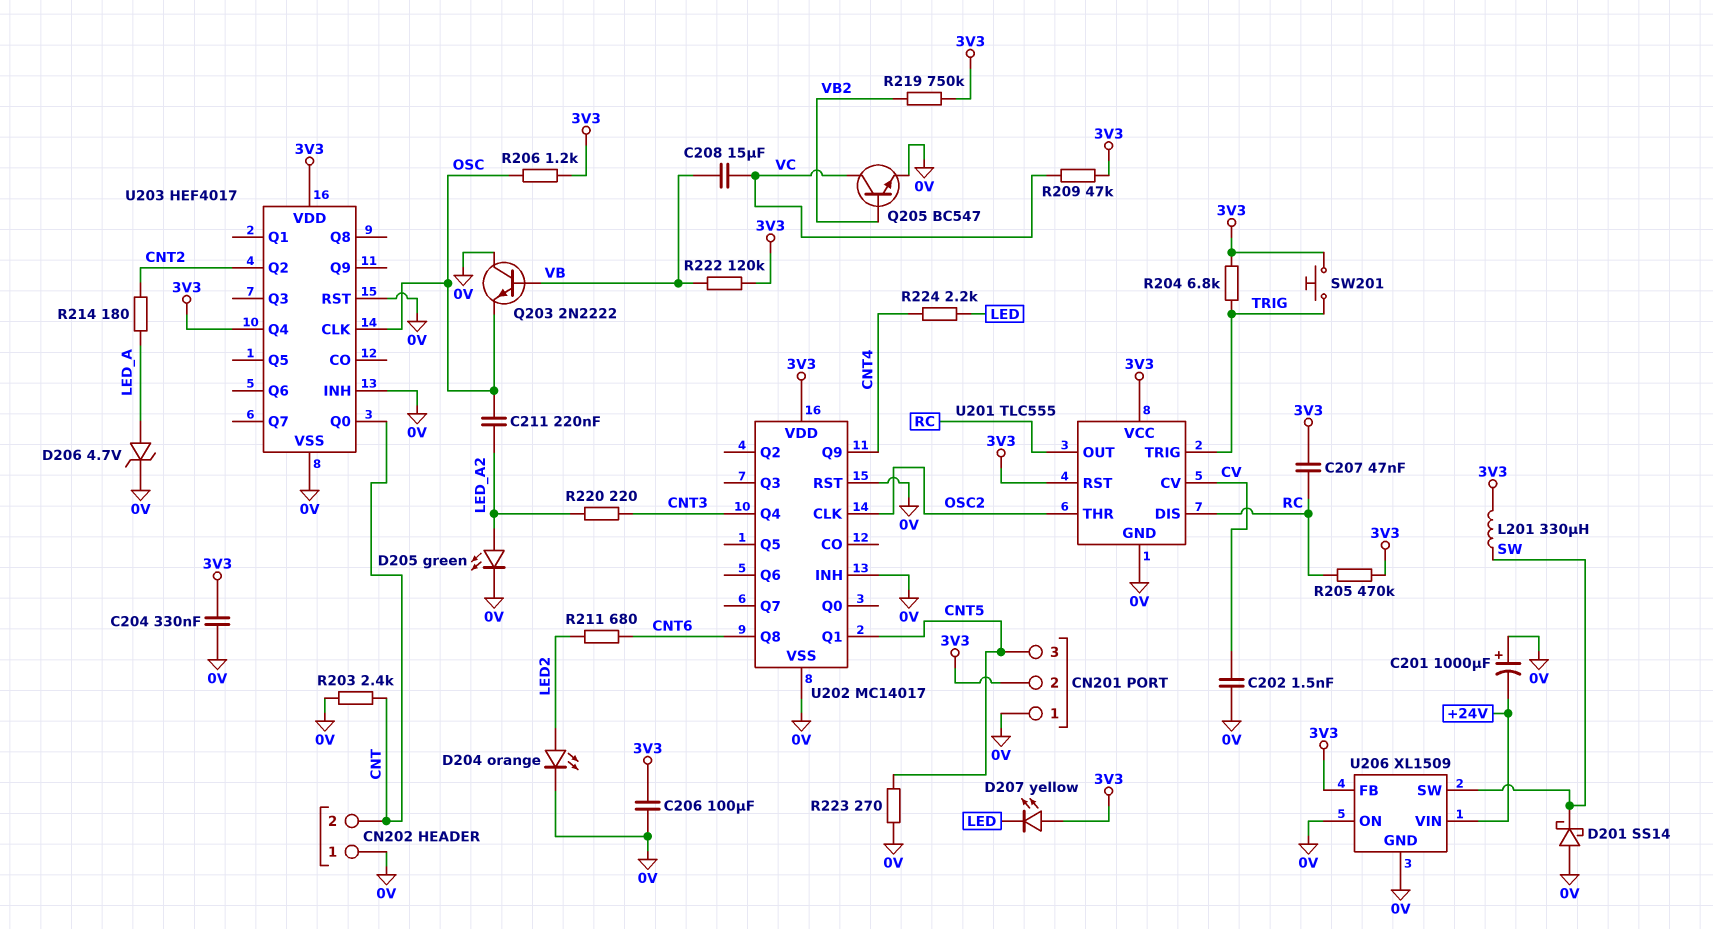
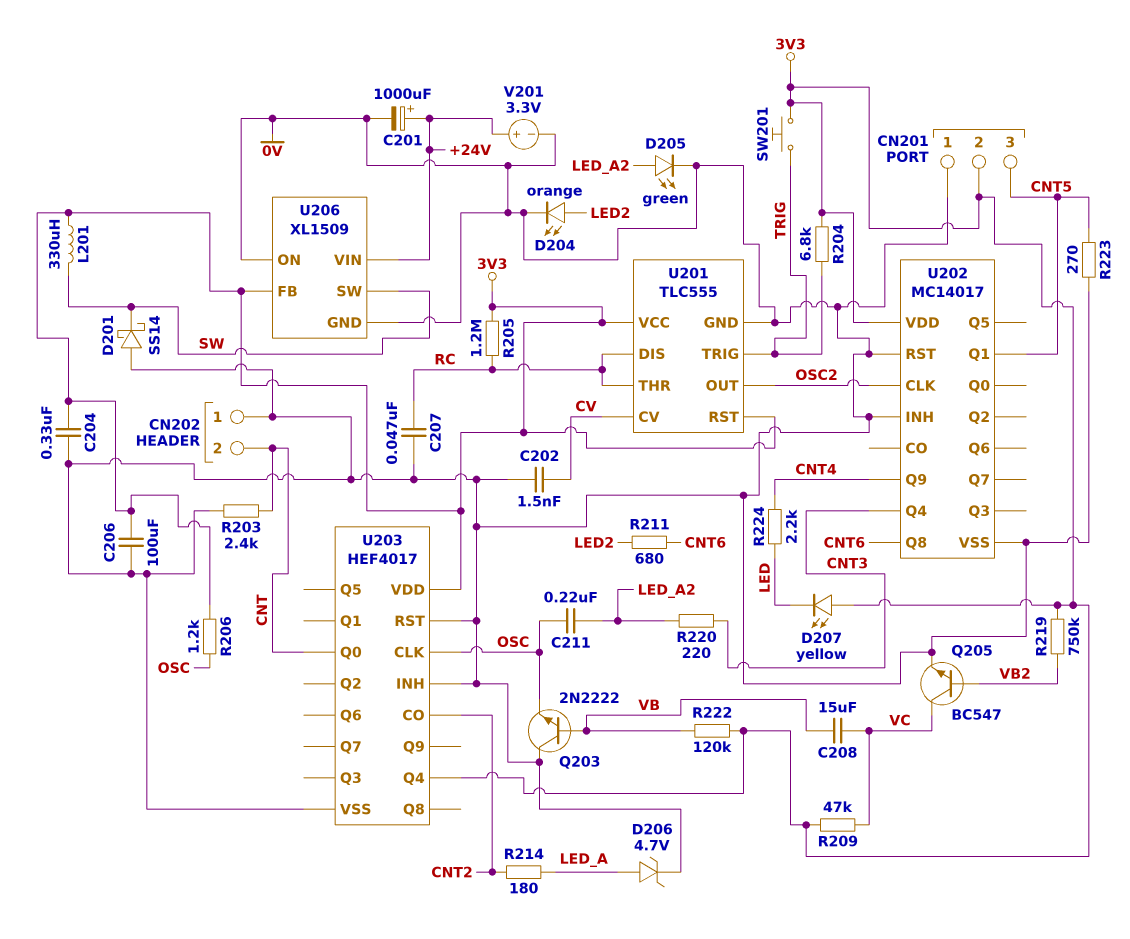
C201: 1000uF (plus 0V, minus +24V) -> 1000uF (plus +24V, minus 0V)
C207: 47nF (3V3, RC) -> 47nF (0V, RC)
R205: 470k (3V3, RC) -> 1.2M (3V3, RC)
U201 pin OUT: RC -> OSC2
U201 pin THR: OSC2 -> RC
U203 pin CO: none -> CNT2
U203 pin Q2: CNT2 -> none
V201: none -> 3.3V (plus +24V, minus 0V)

